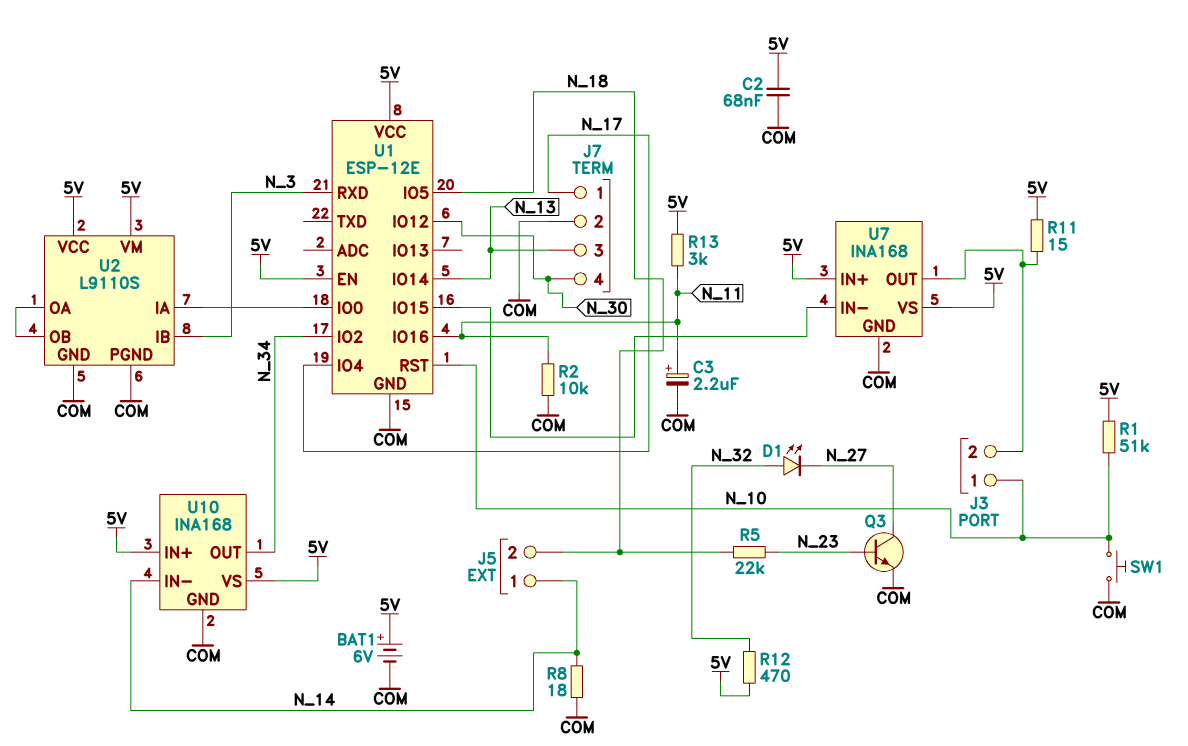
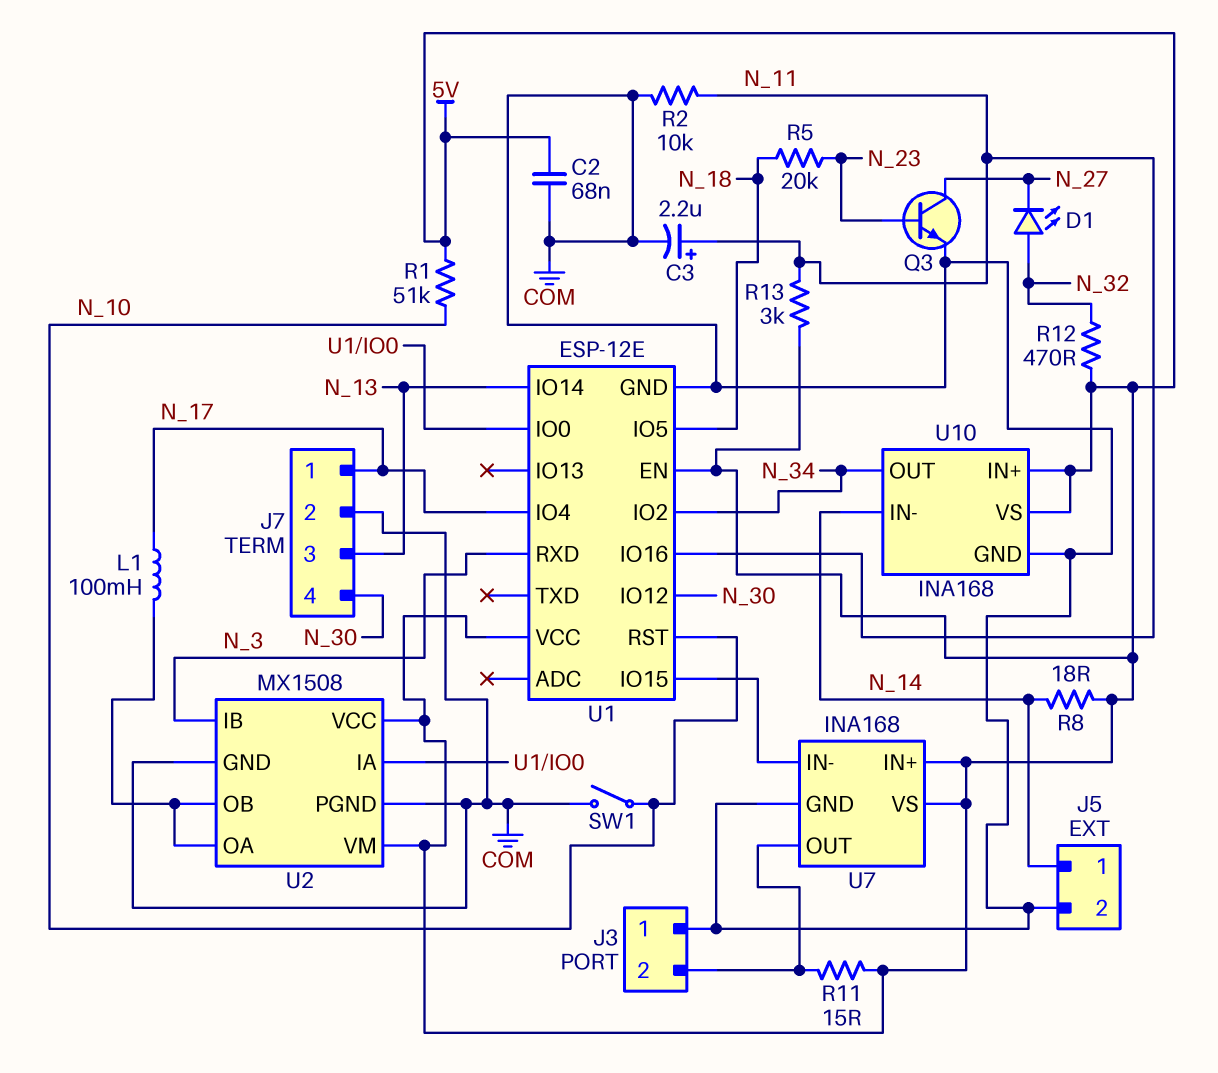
BAT1: 6V (plus 5V, minus COM) -> none
J3 pin 1: N_10 -> COM
J5 pin 2: N_18 -> COM
L1: none -> 100mH (N_17, U2/OA)
R5: 22k (N_18, N_23) -> 20k (N_18, N_23)
R8: 18 (COM, N_14) -> 18 (5V, N_14)
SW1: button (COM, N_10) -> switch (COM, N_10)
U2: L9110S -> MX1508

